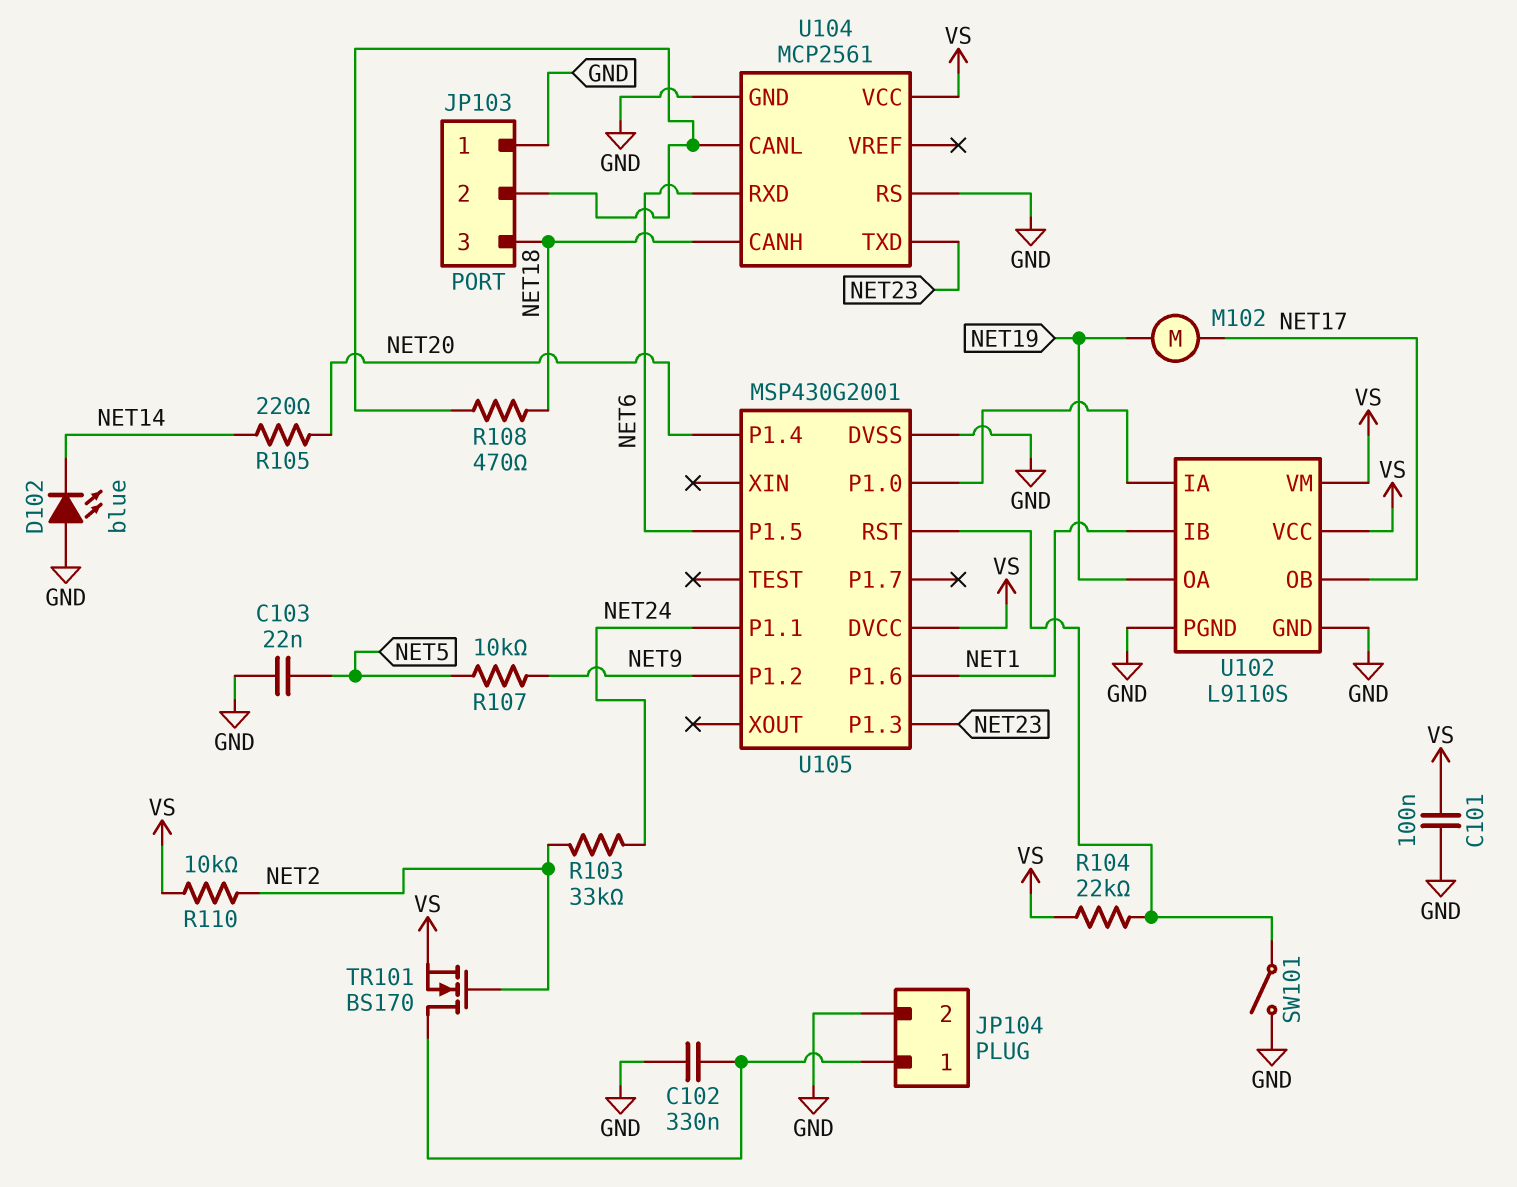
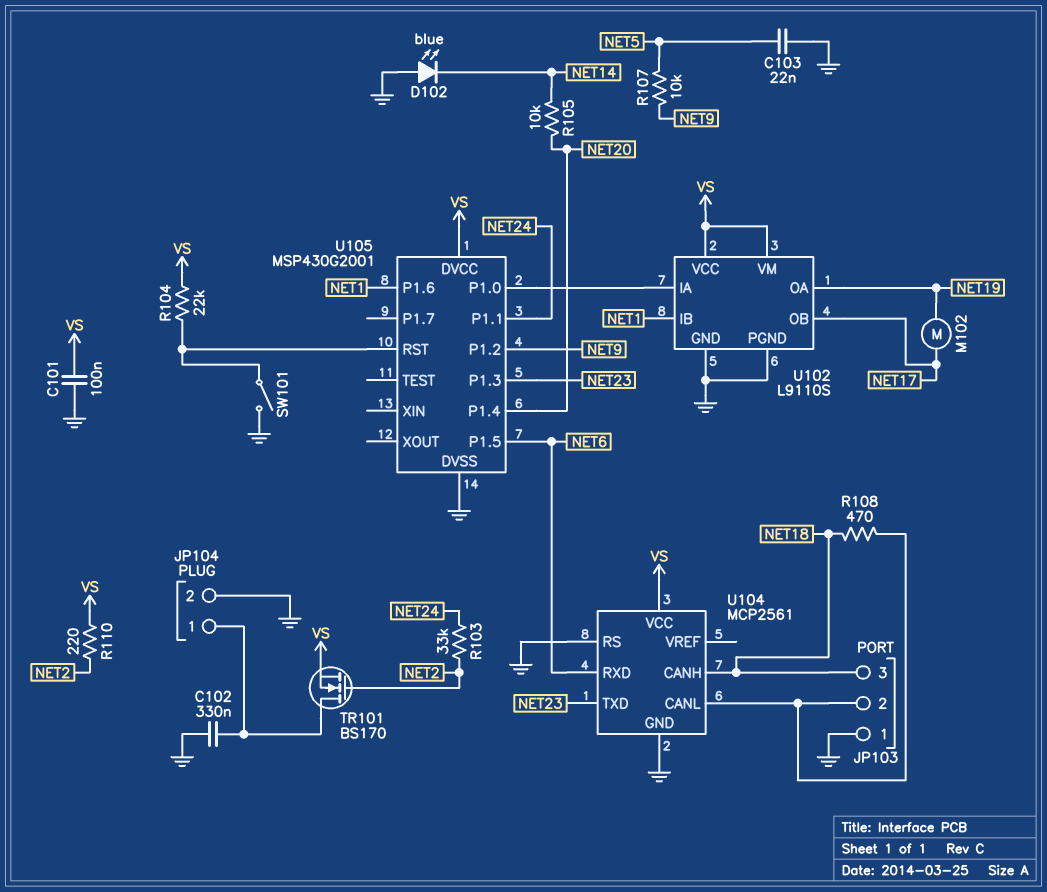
R105: 220 (NET14, NET20) -> 10k (NET14, NET20)
R110: 10k (NET2, VS) -> 220 (NET2, VS)

